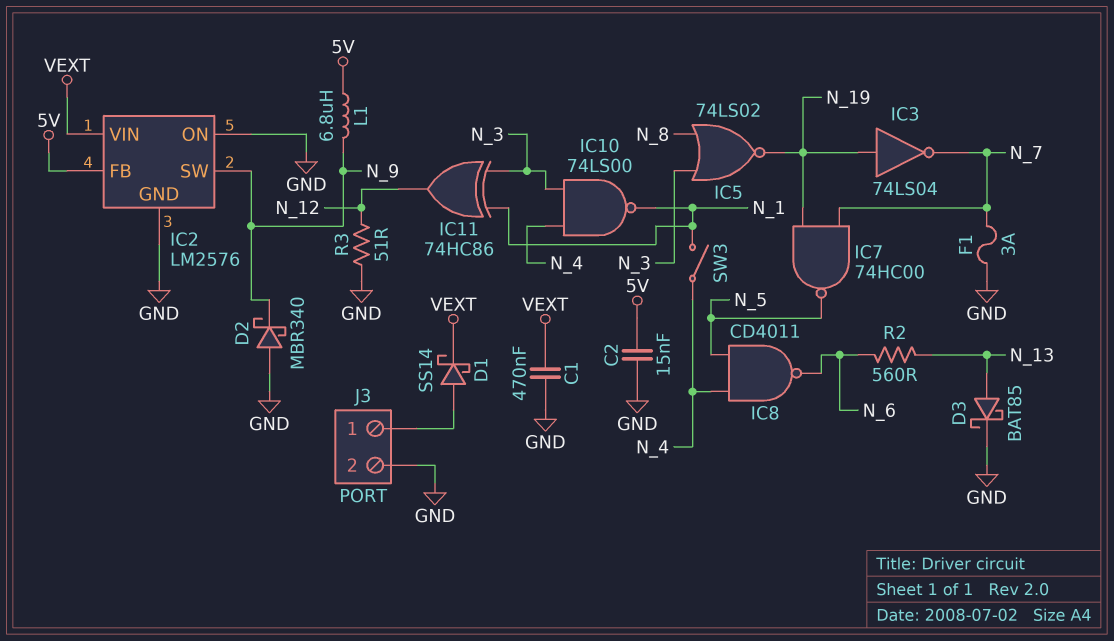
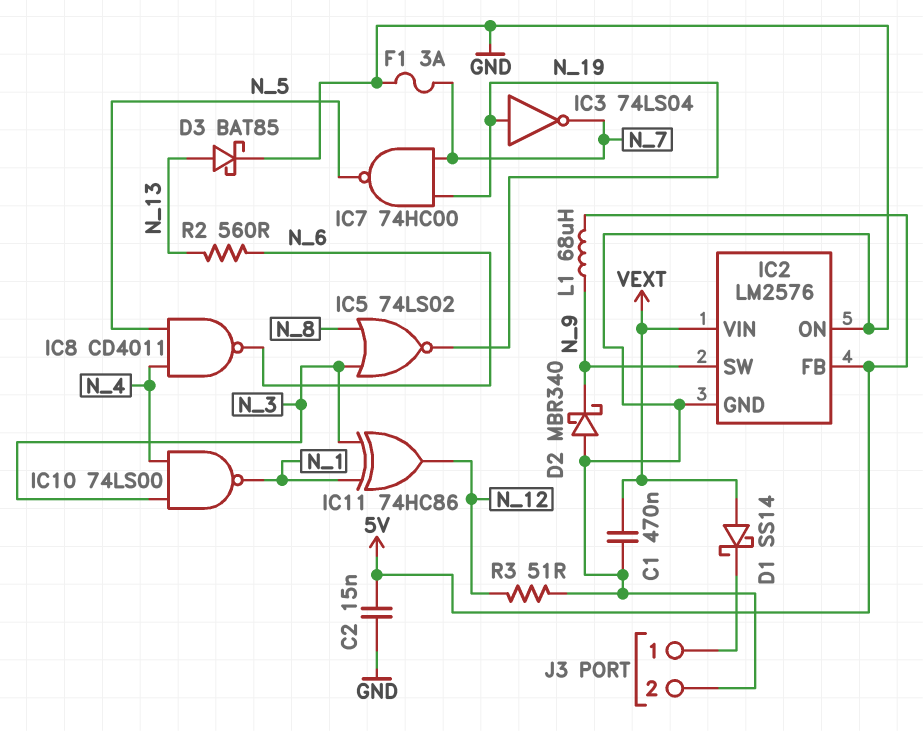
D1: schottky SS14 (A J3/1, K VEXT) -> schottky SS14 (A VEXT, K J3/1)
L1: 6.8uH (5V, N_9) -> 68uH (5V, N_9)
SW3: switch (N_1, N_4) -> none

